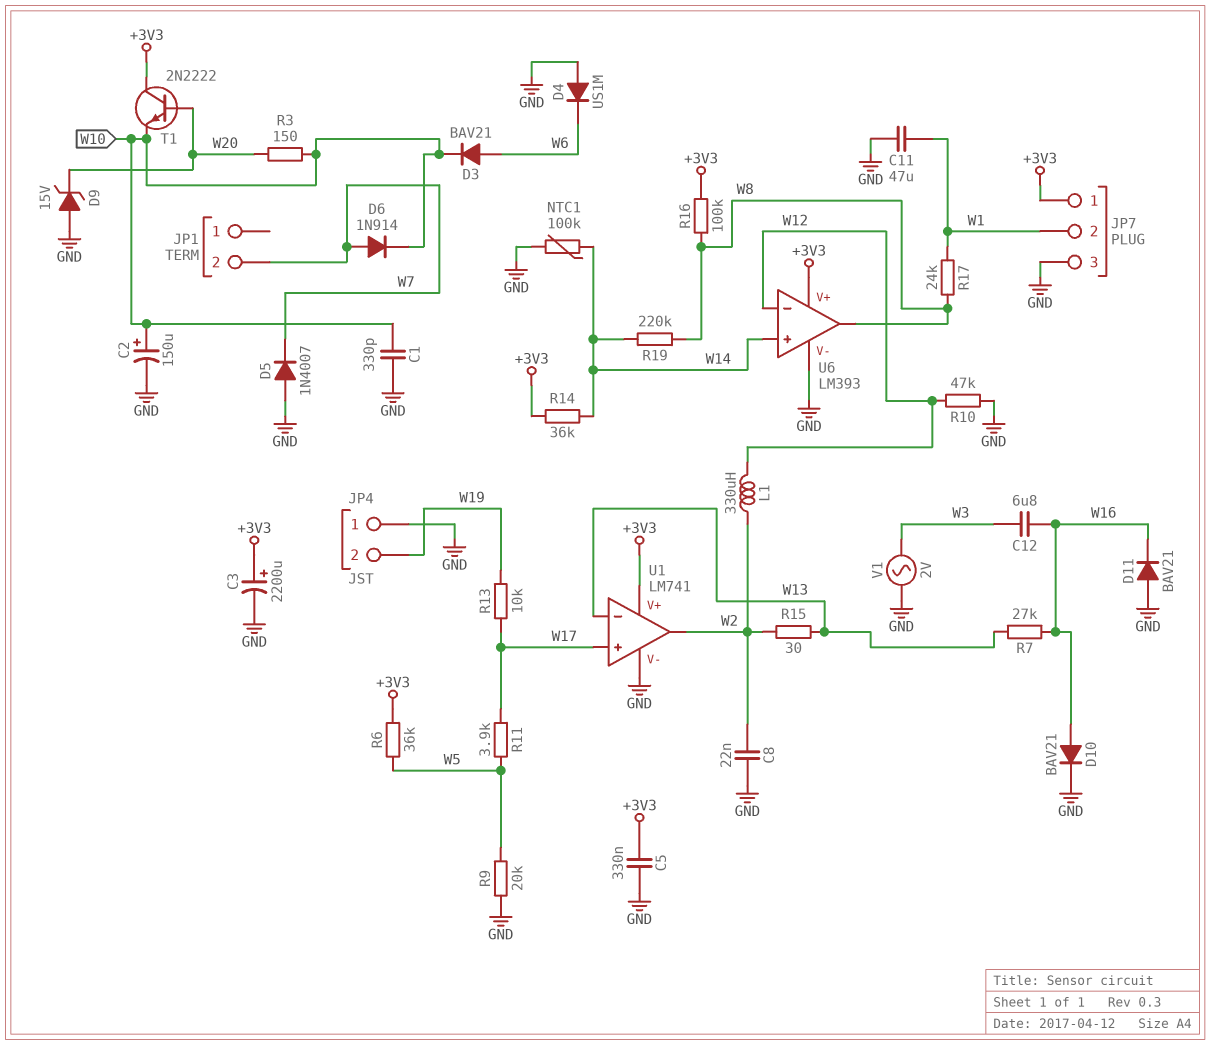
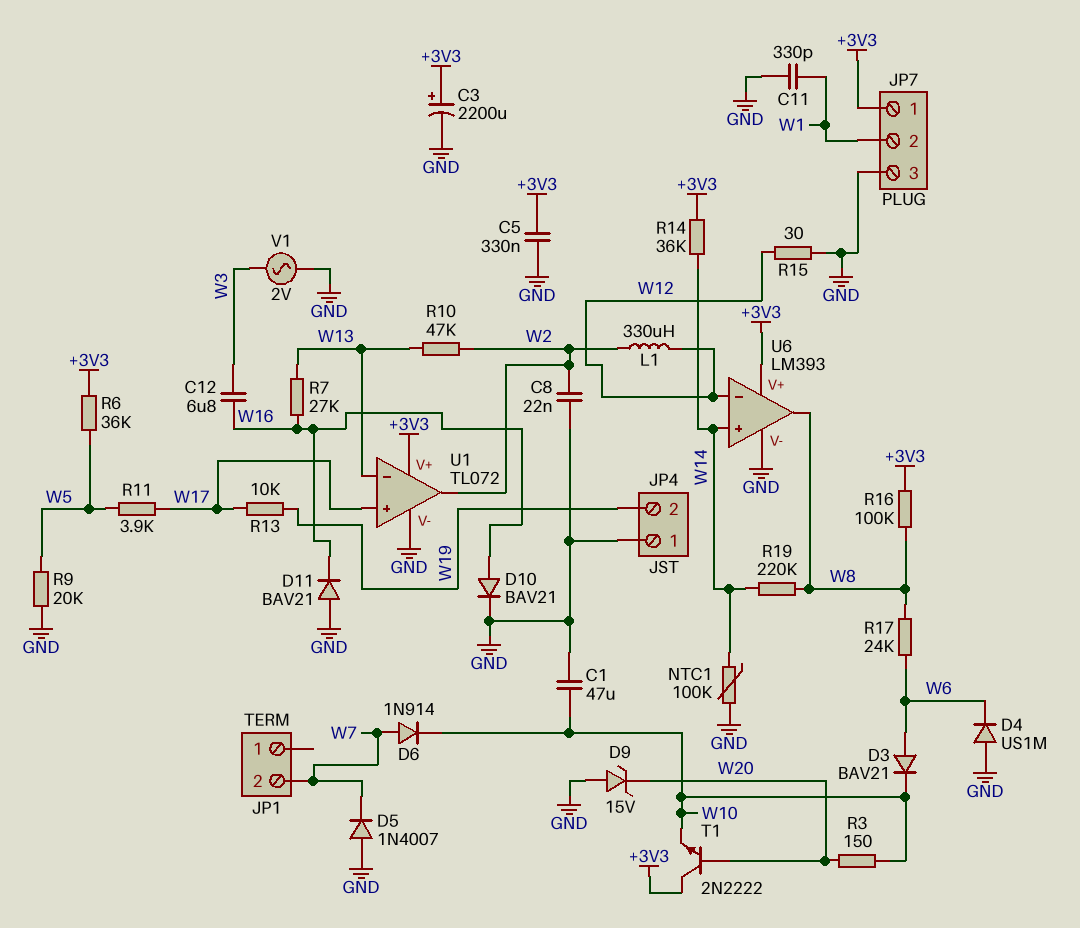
C1: 330pF (GND, W10) -> 47uF (GND, W10)
C2: 150uF (plus W10, minus GND) -> none
C11: 47uF (GND, W1) -> 330pF (GND, W1)
R10: 47k (GND, W12) -> 47k (W2, W13)
R15: 30 (W2, W13) -> 30 (GND, W12)
R17: 24k (W1, W8) -> 24k (W6, W8)
U1: LM741 -> TL072

